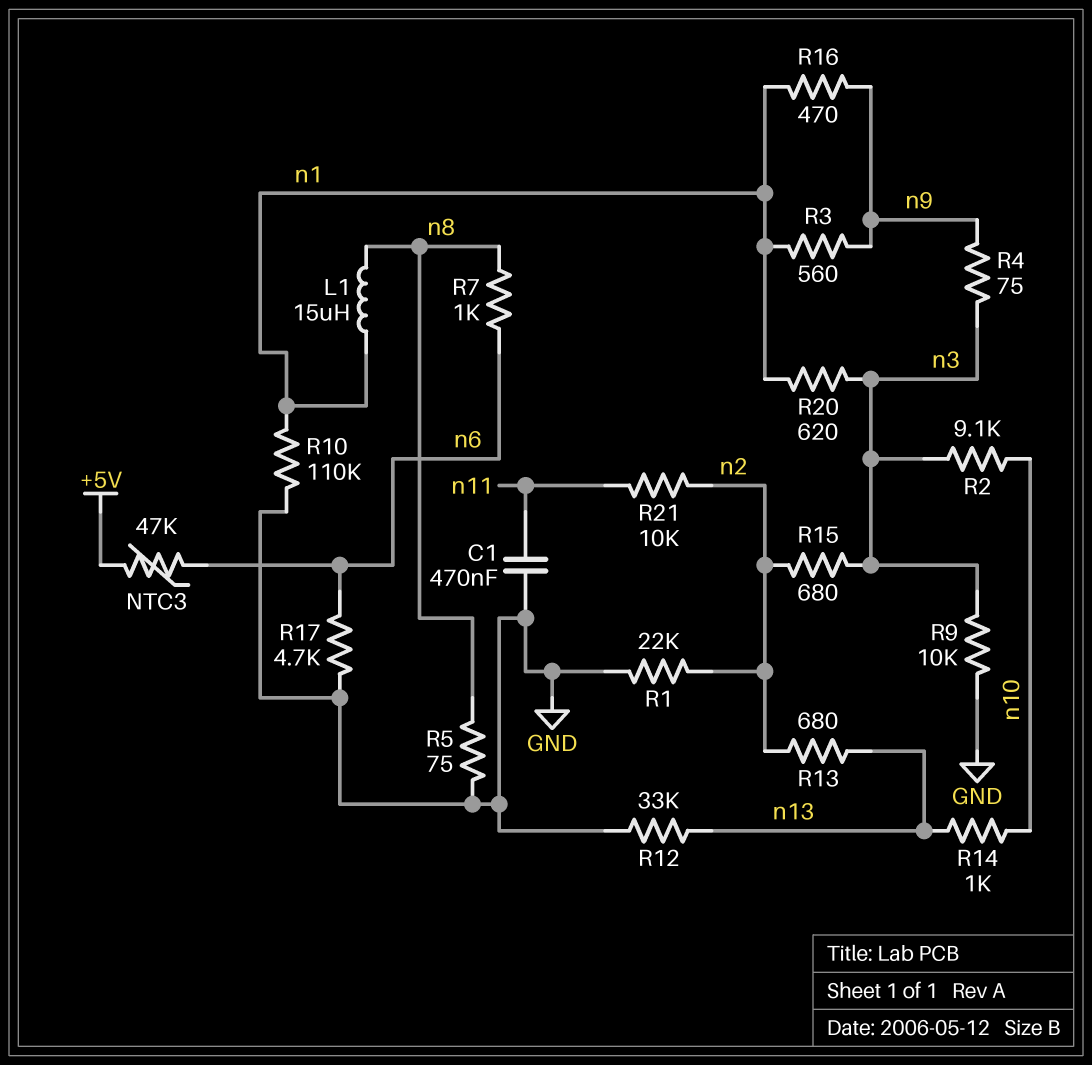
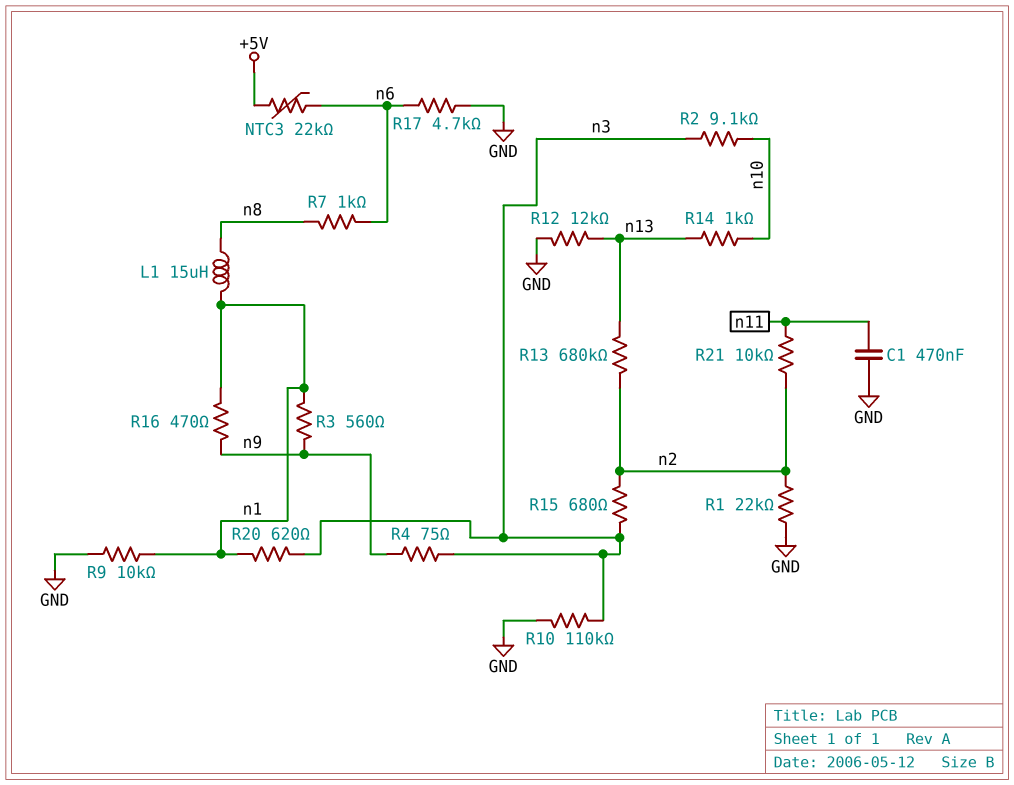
NTC3: 47k (+5V, n6) -> 22k (+5V, n6)
R5: 75 (GND, n8) -> none
R9: 10k (GND, n3) -> 10k (GND, n1)
R10: 110k (GND, n1) -> 110k (GND, n3)
R12: 33k (GND, n13) -> 12k (GND, n13)
R13: 680 (n2, n13) -> 680k (n2, n13)

